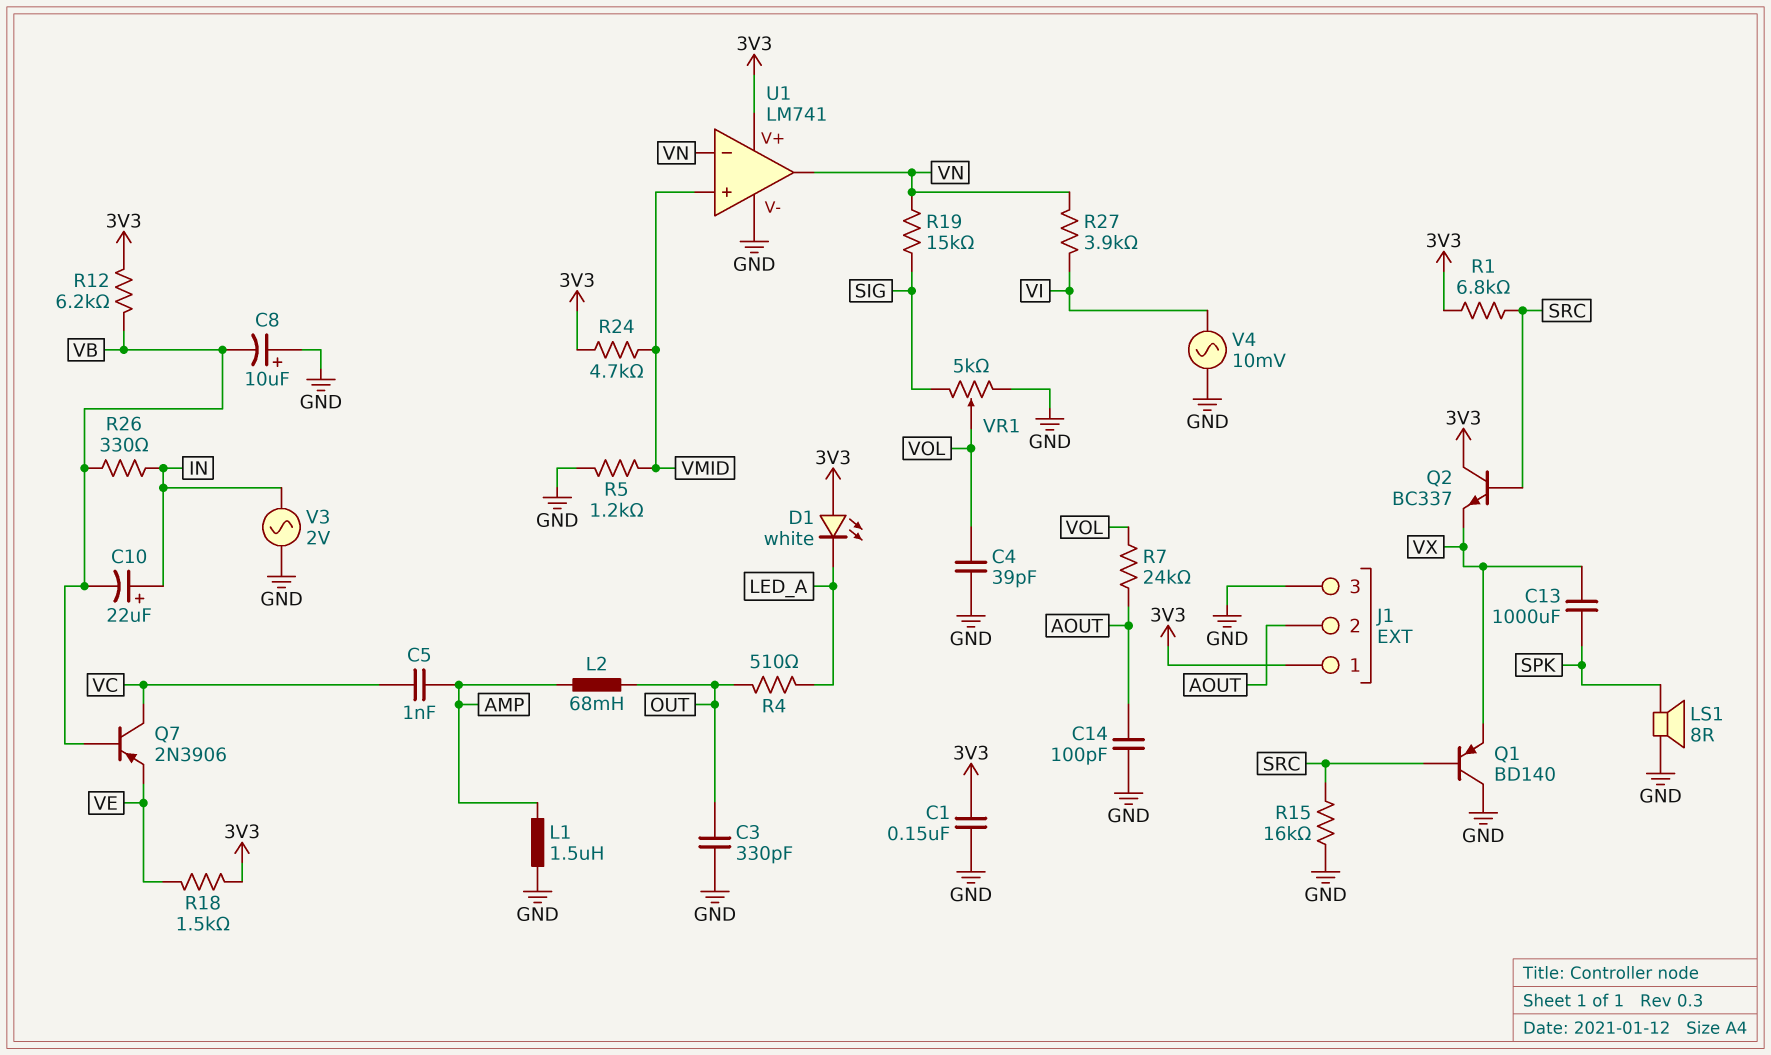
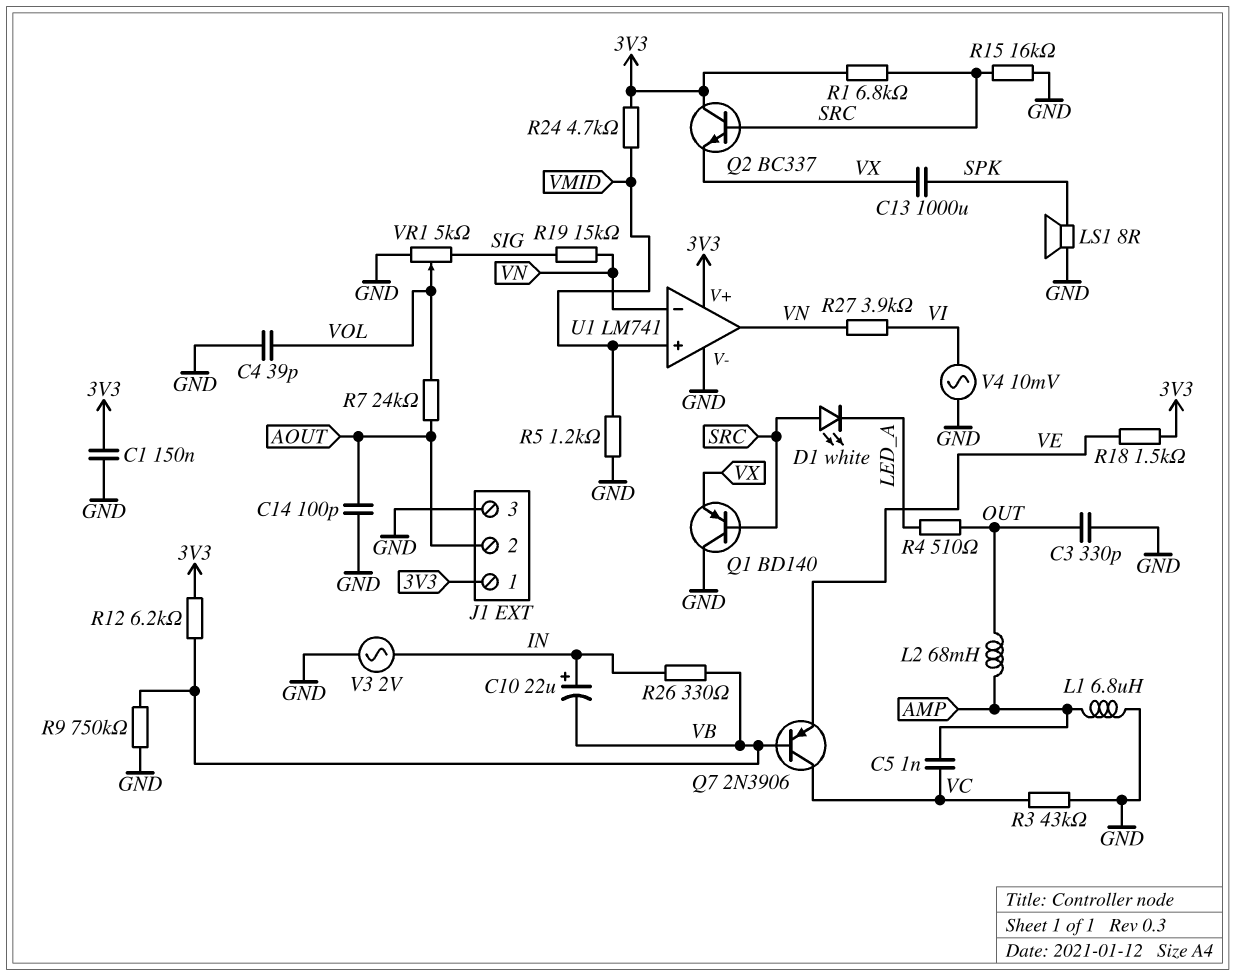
C8: 10uF (plus GND, minus VB) -> none
D1: LED white (A 3V3, K LED_A) -> LED white (A SRC, K LED_A)
L1: 1.5uH (AMP, GND) -> 6.8uH (AMP, GND)
R3: none -> 43k (GND, VC)
R9: none -> 750k (GND, VB)

